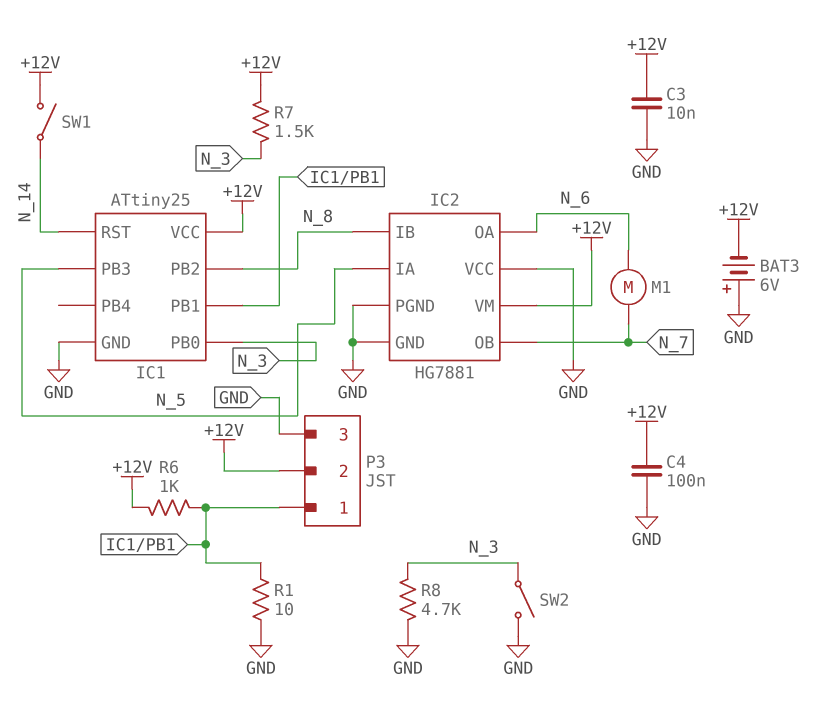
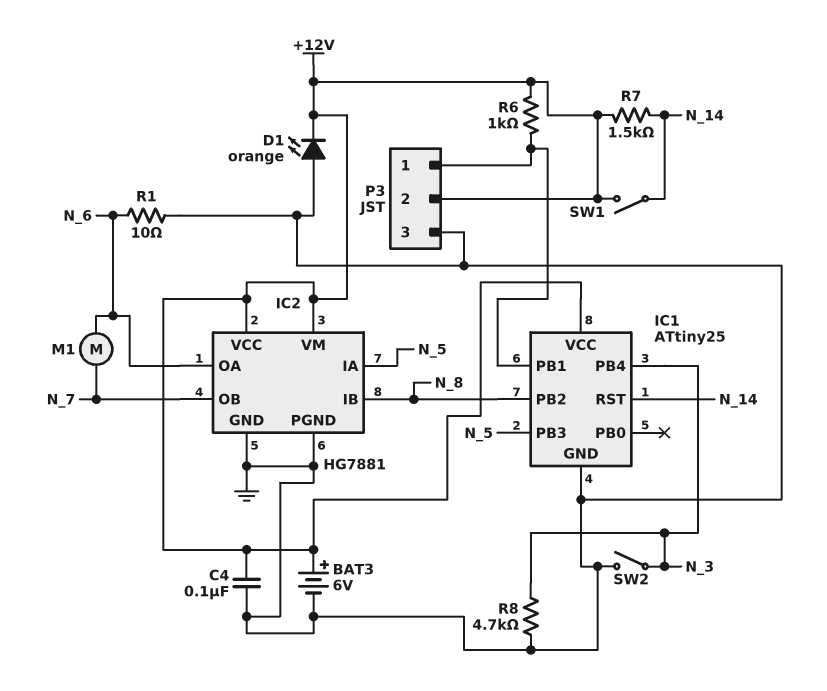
BAT3: 6V (plus GND, minus +12V) -> 6V (plus +12V, minus GND)
C3: 10nF (+12V, GND) -> none
D1: none -> LED orange (A GND, K +12V)
IC1 pin PB0: N_3 -> none
IC1 pin PB4: none -> N_3
IC2 pin VCC: GND -> +12V
R1: 10 (GND, IC1/PB1) -> 10 (GND, N_6)
R7: 1.5k (+12V, N_3) -> 1.5k (+12V, N_14)

